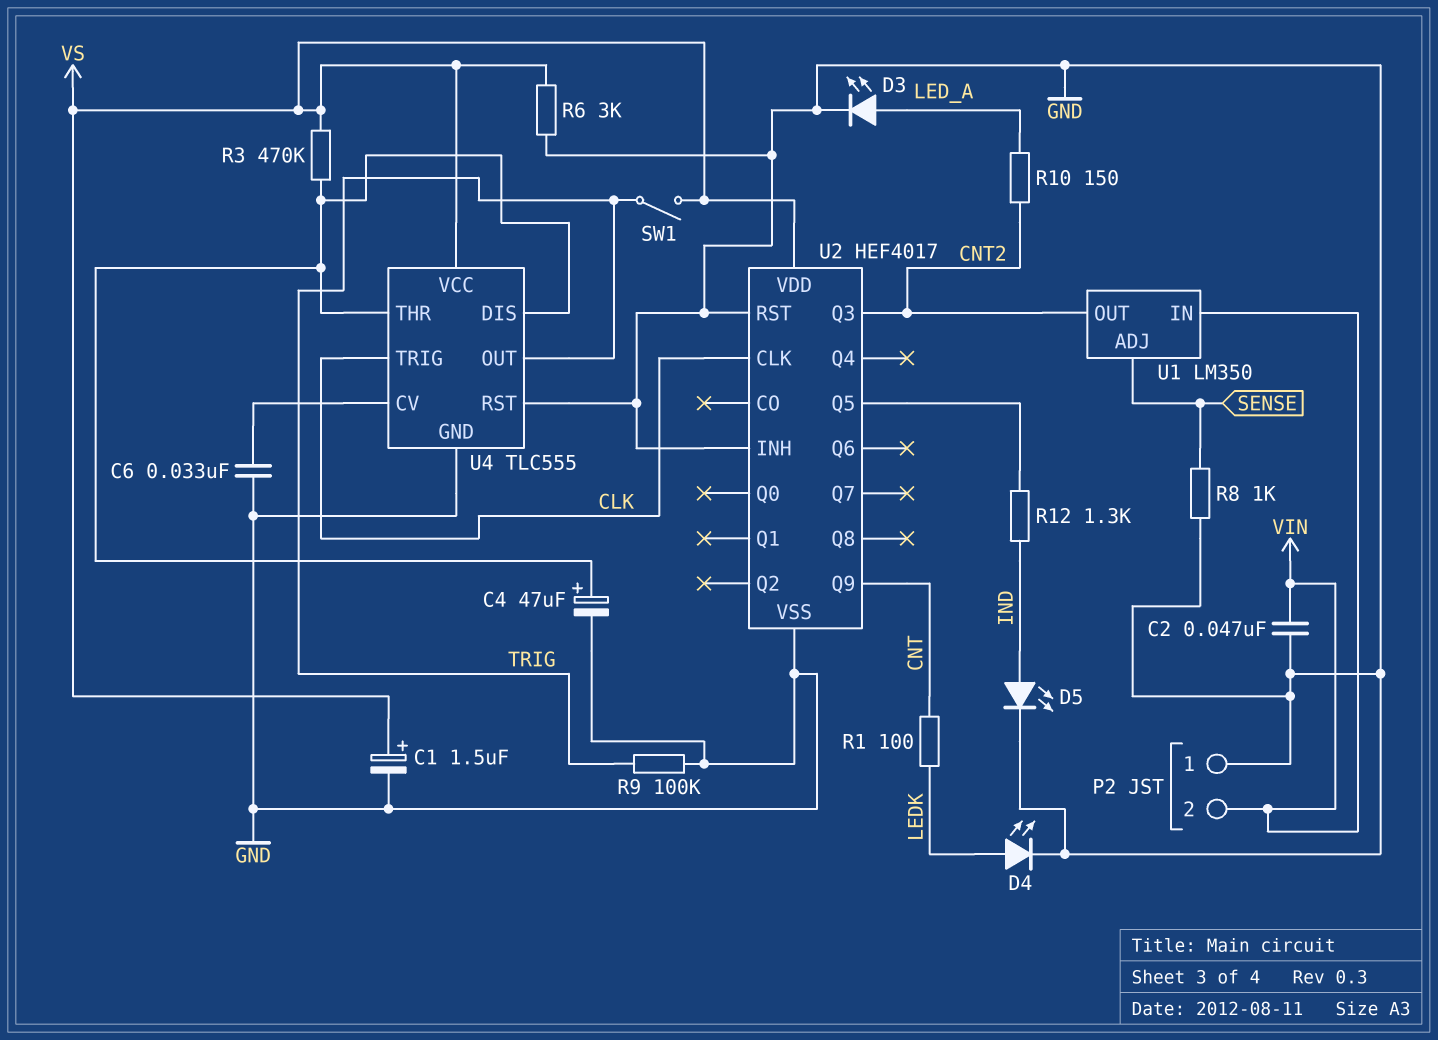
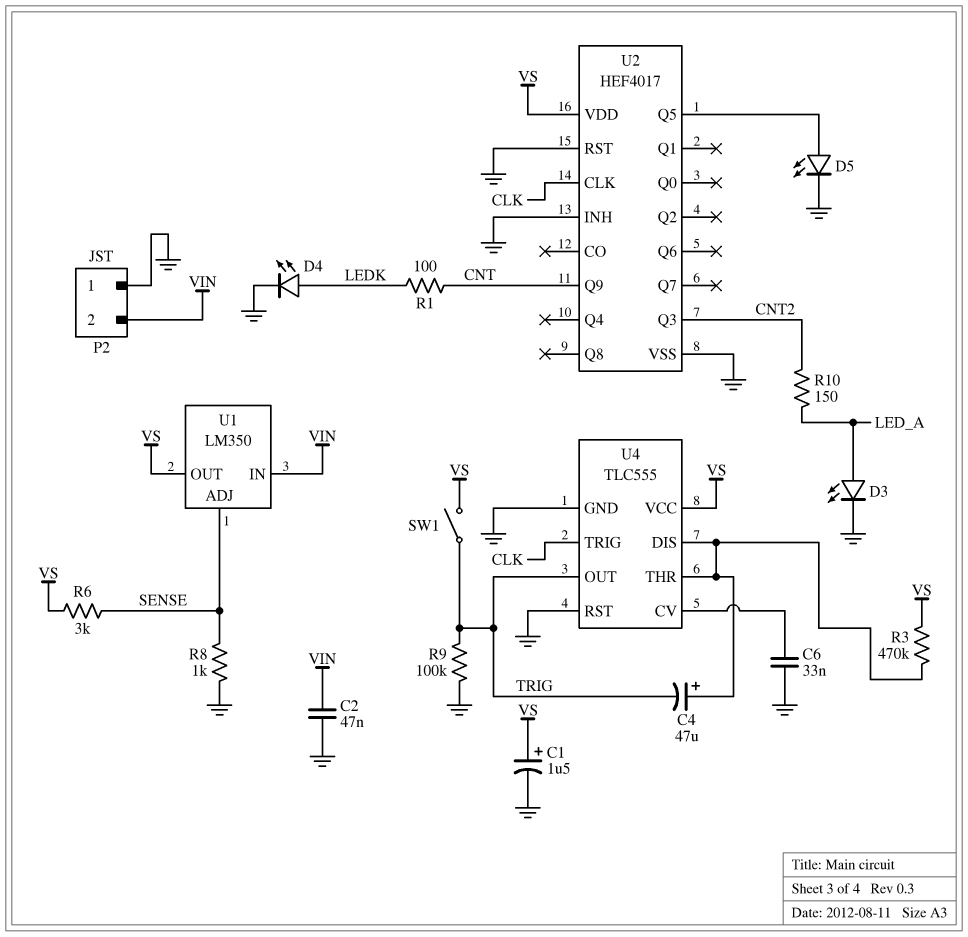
C4: 47uF (plus U4/DIS, minus GND) -> 47uF (plus U4/DIS, minus TRIG)
D5: LED (A IND, K GND) -> LED (A U2/Q5, K GND)
R6: 3k (GND, VS) -> 3k (SENSE, VS)
R12: 1.3k (IND, U2/Q5) -> none
U1 pin OUT: CNT2 -> VS

